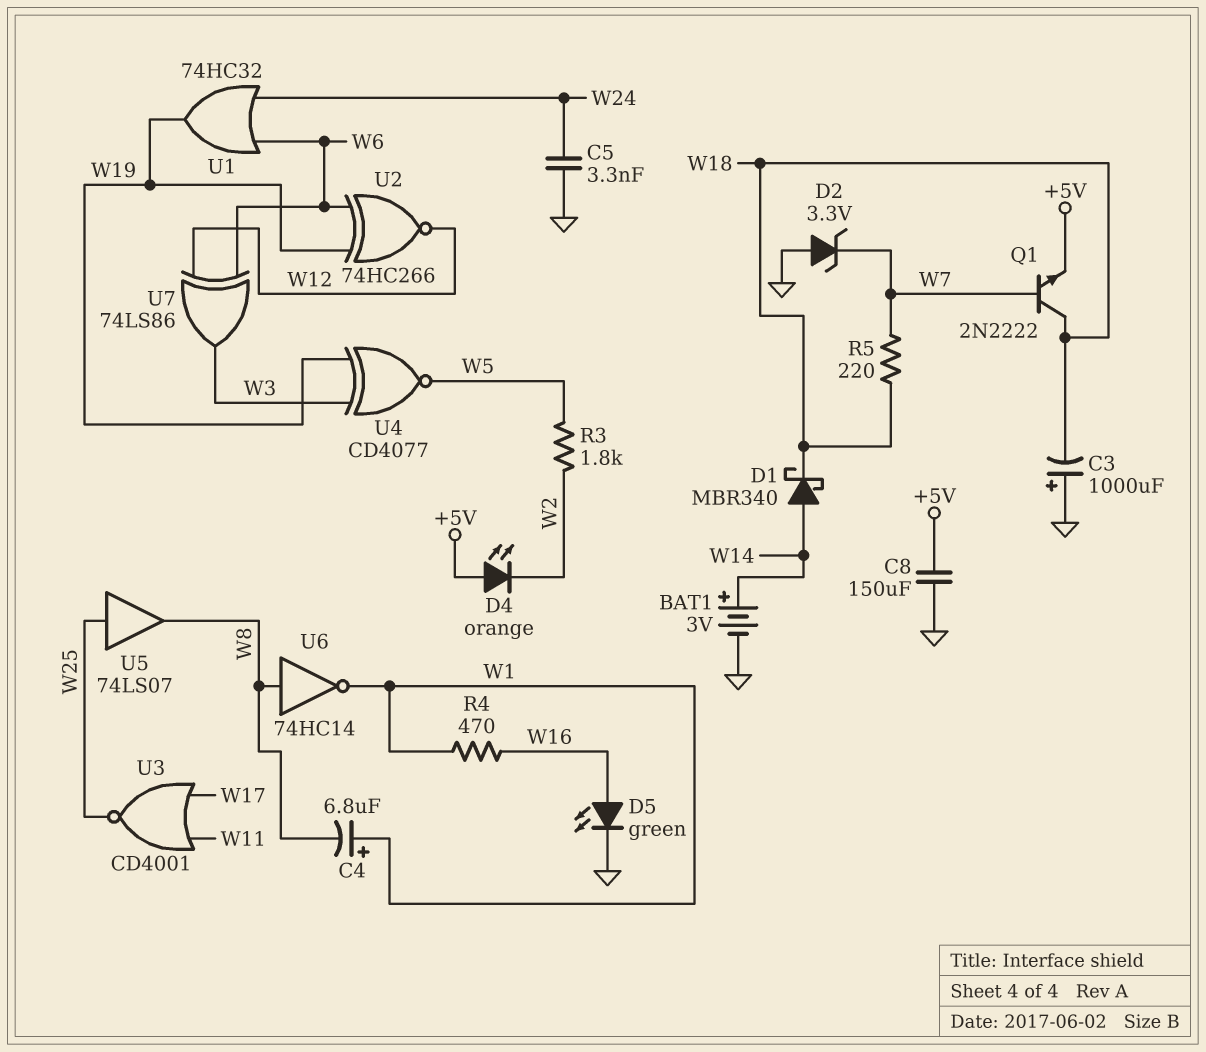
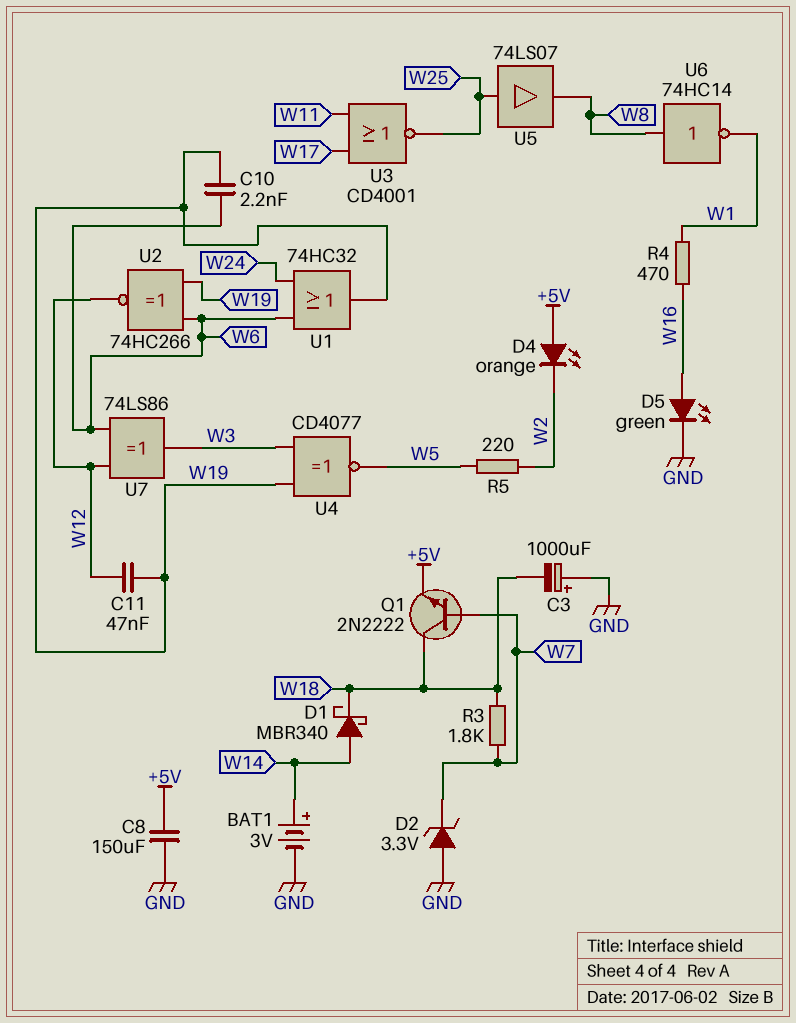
C4: 6.8uF (plus W1, minus W8) -> none
C5: 3.3nF (GND, W24) -> none
C10: none -> 2.2nF (W6, W19)
C11: none -> 47nF (W12, W19)
R3: 1.8k (W2, W5) -> 1.8k (W7, W18)
R5: 220 (W7, W18) -> 220 (W2, W5)

